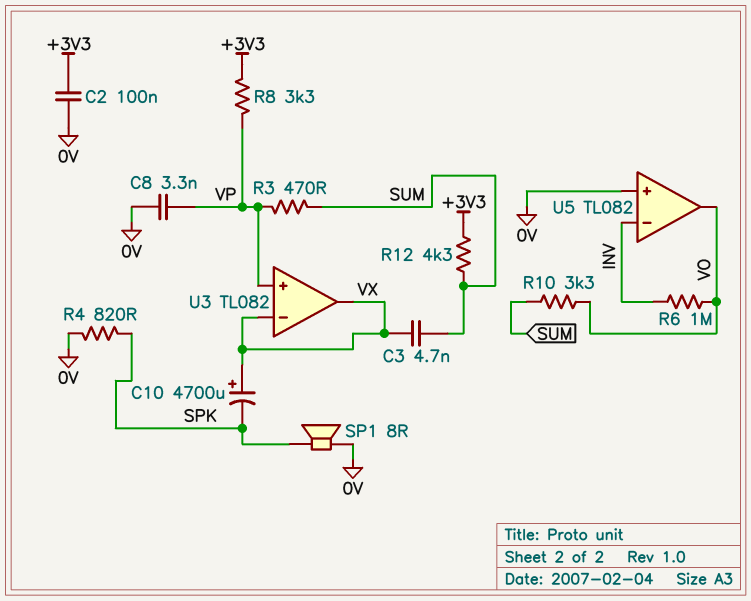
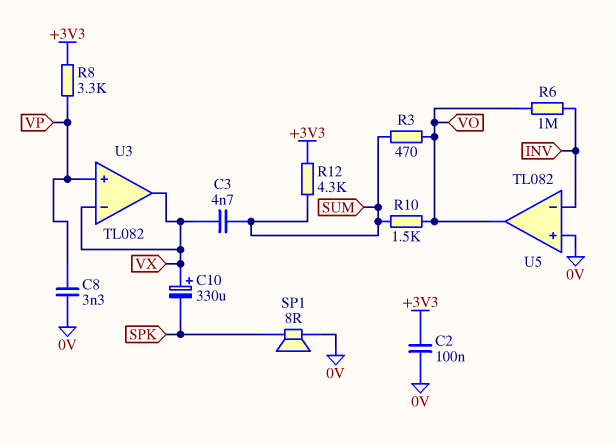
C10: 4700uF (plus VX, minus SPK) -> 330uF (plus VX, minus SPK)
R3: 470 (SUM, VP) -> 470 (SUM, VO)
R4: 820 (0V, SPK) -> none
R10: 3.3k (SUM, VO) -> 1.5k (SUM, VO)

